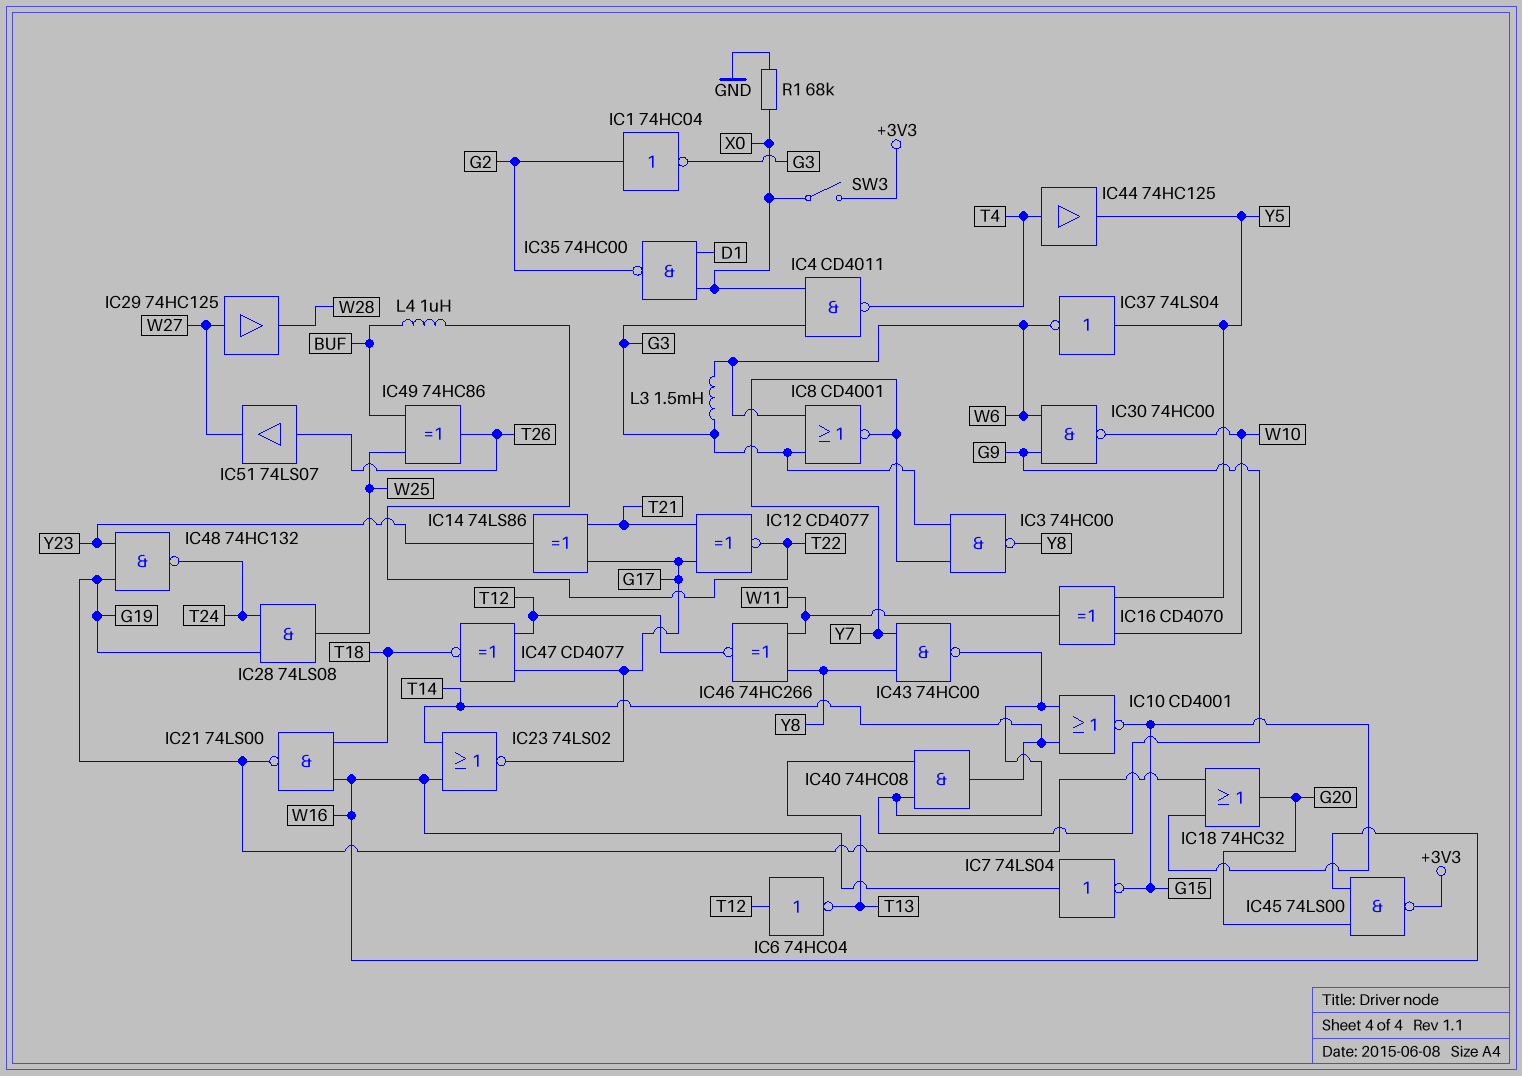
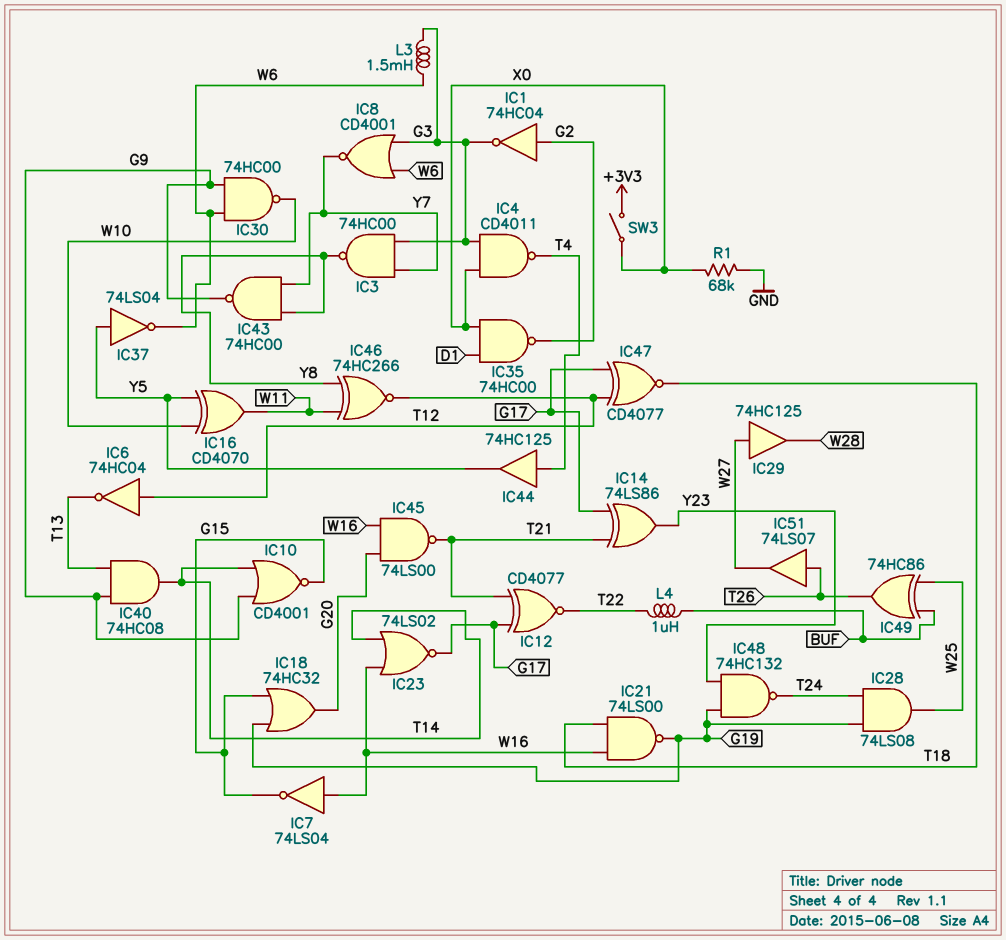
IC45: NAND 74LS00 (in G20, in W16, out +3V3) -> NAND 74LS00 (in G20, in W16, out T21)

